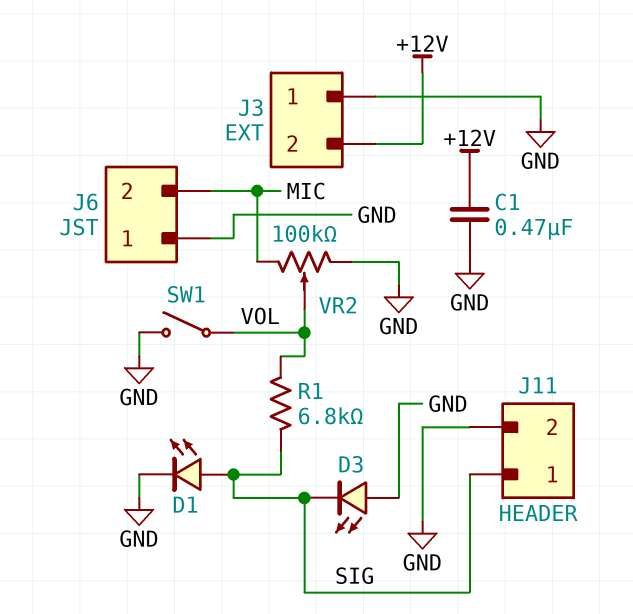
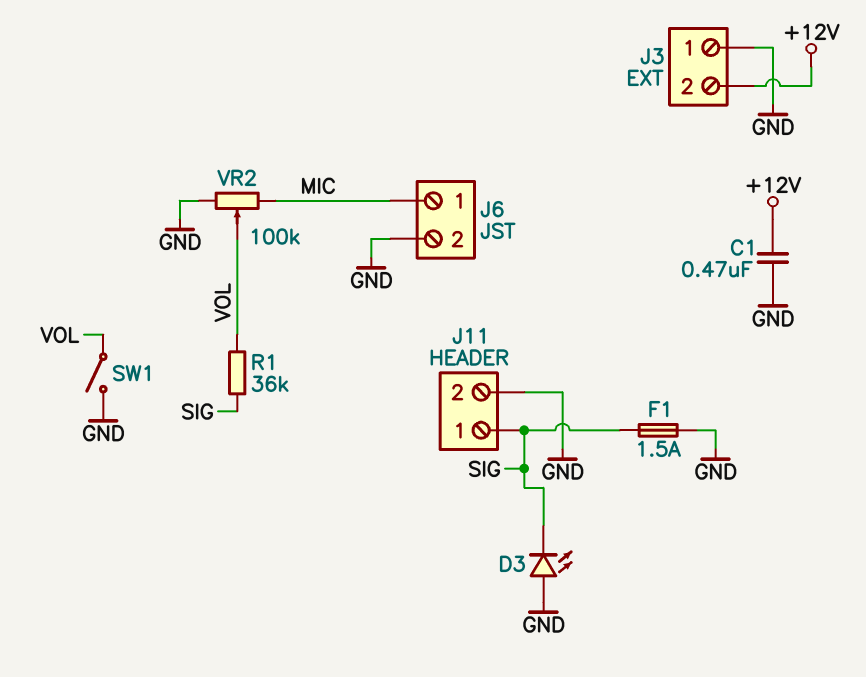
D1: LED (A SIG, K GND) -> none
F1: none -> 1.5A (GND, SIG)
J6 pin 1: GND -> MIC
J6 pin 2: MIC -> GND
R1: 6.8k (SIG, VOL) -> 36k (SIG, VOL)

